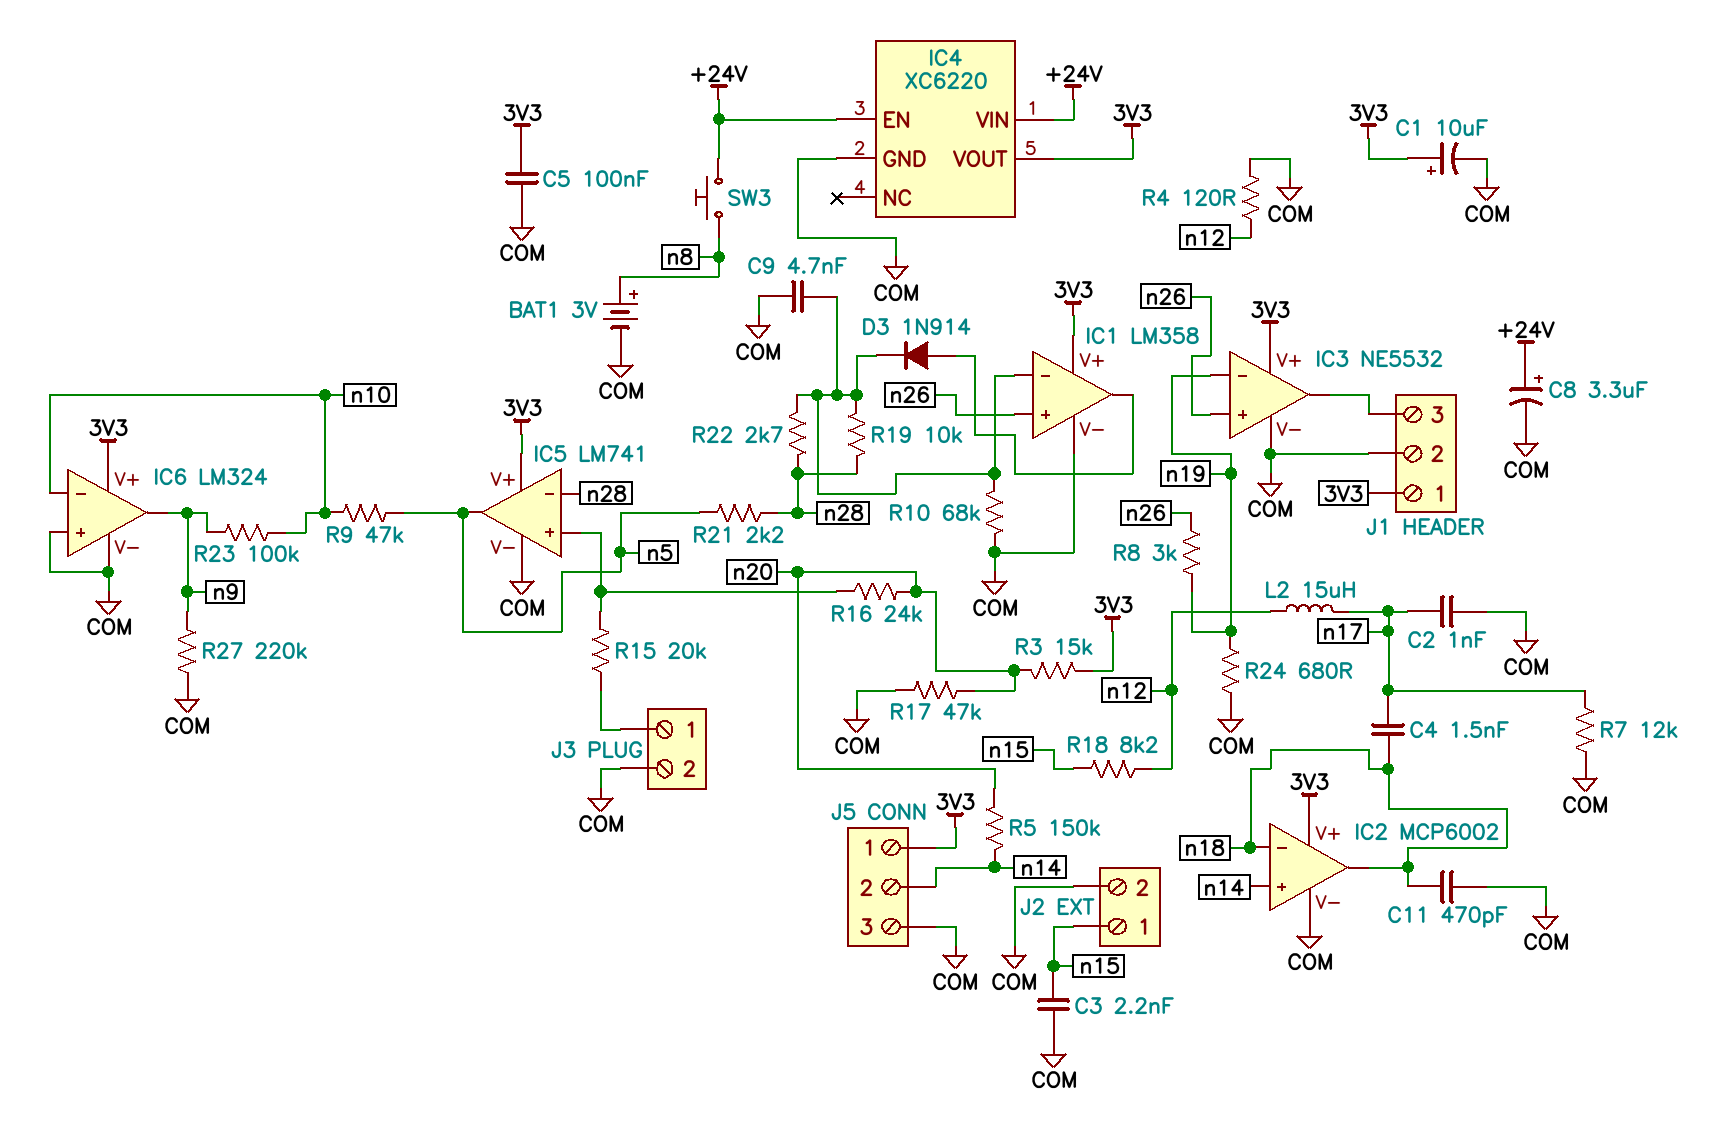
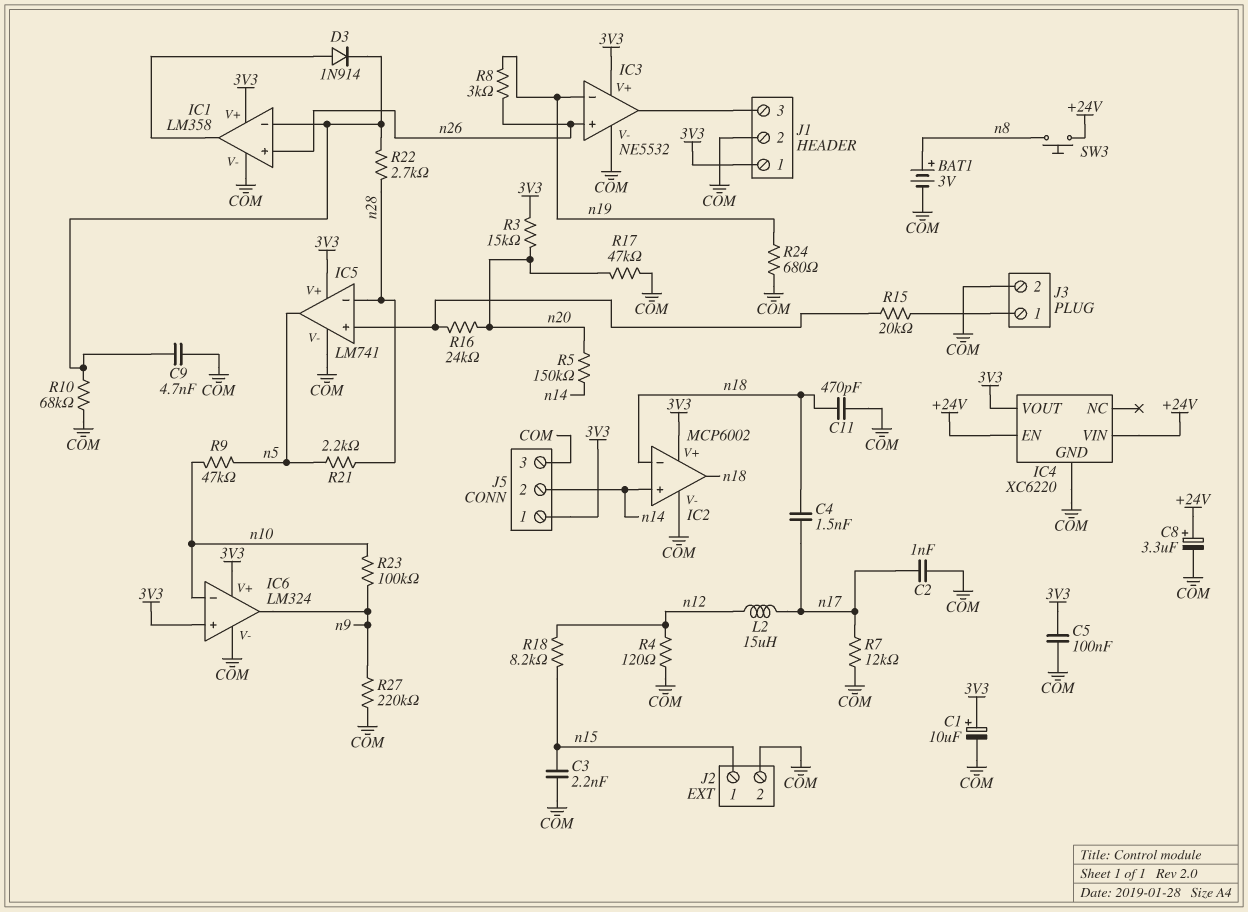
IC6 pin in+: COM -> 3V3
R19: 10k (IC1/in-, n28) -> none

